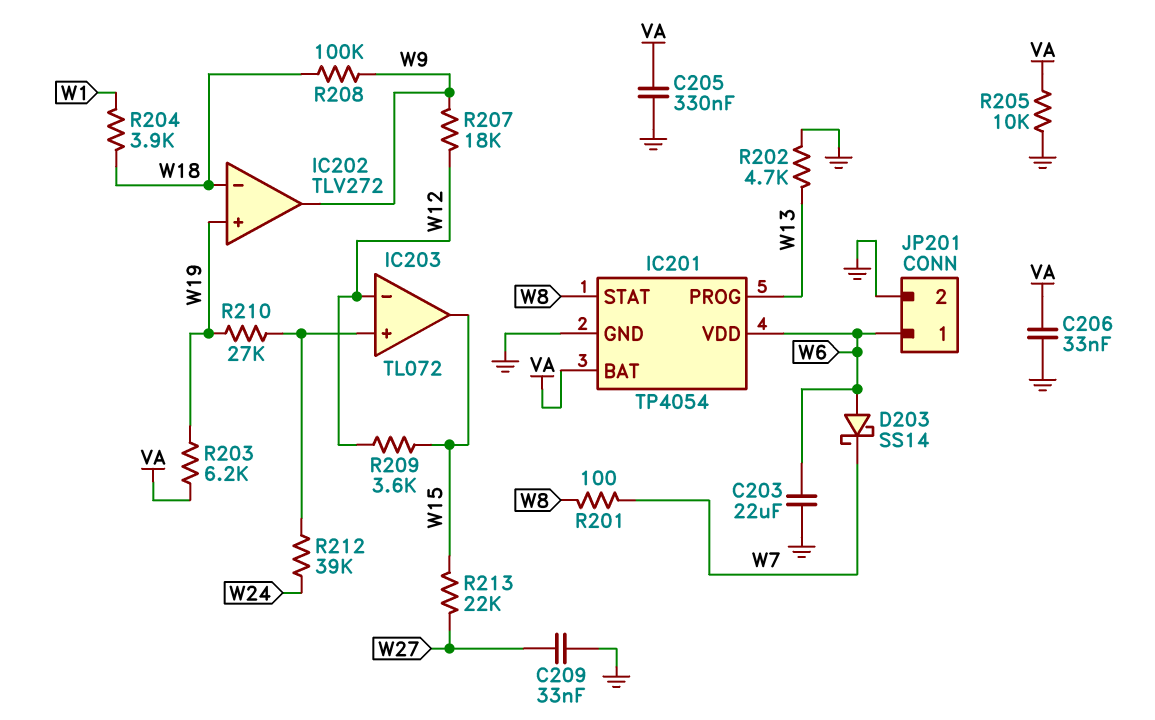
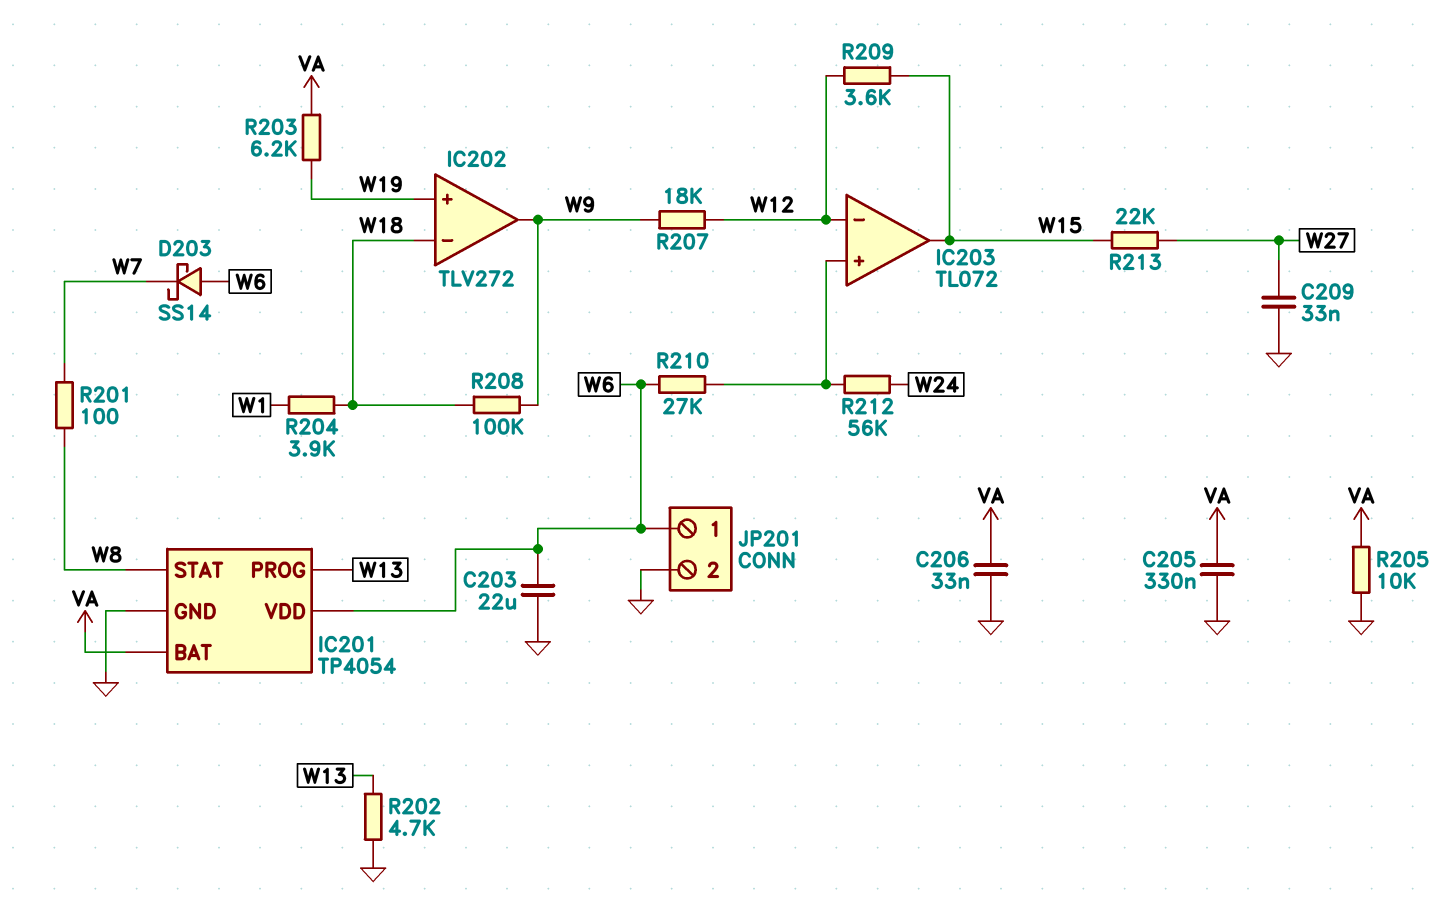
R210: 27k (IC203/in+, W19) -> 27k (IC203/in+, W6)
R212: 39k (IC203/in+, W24) -> 56k (IC203/in+, W24)

